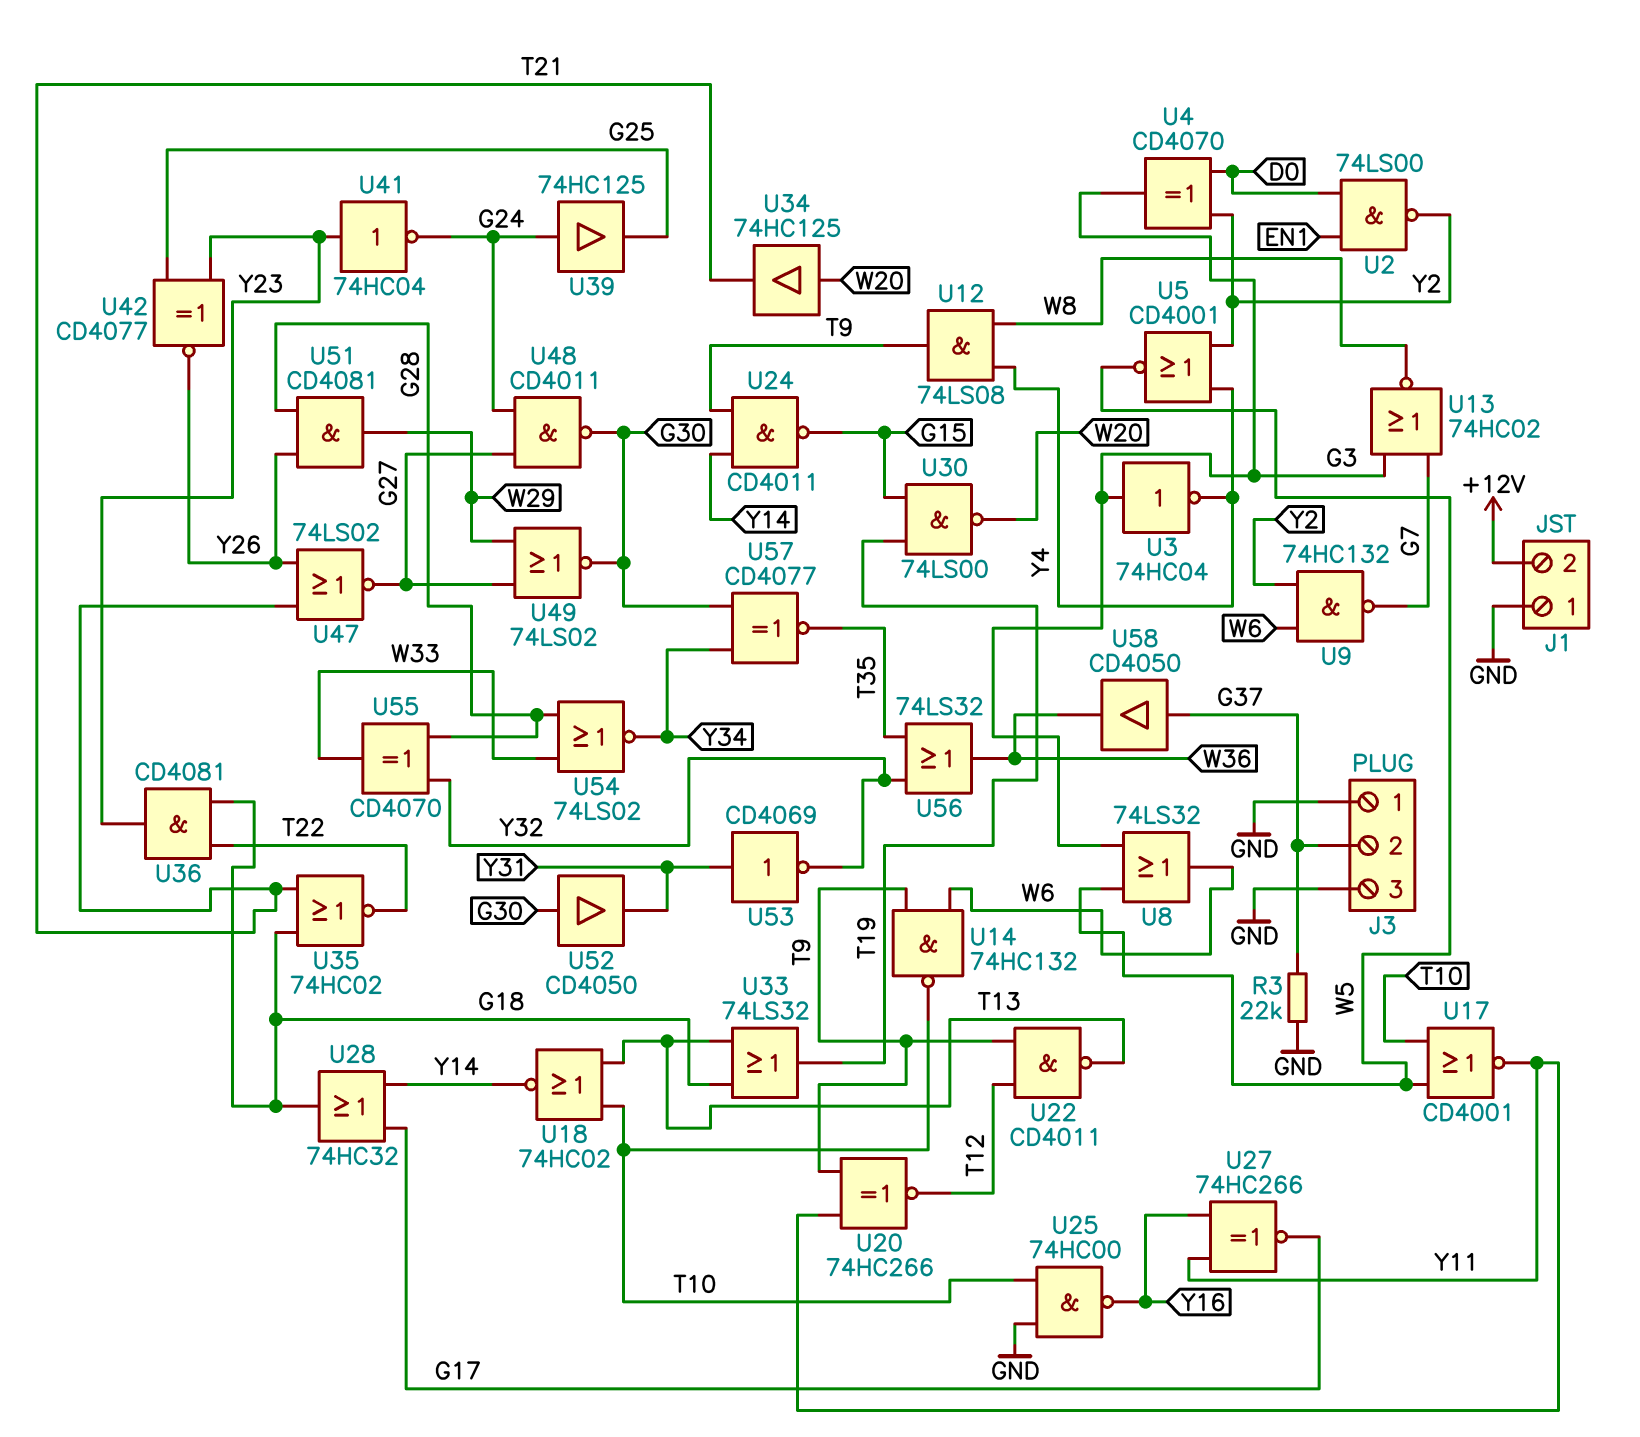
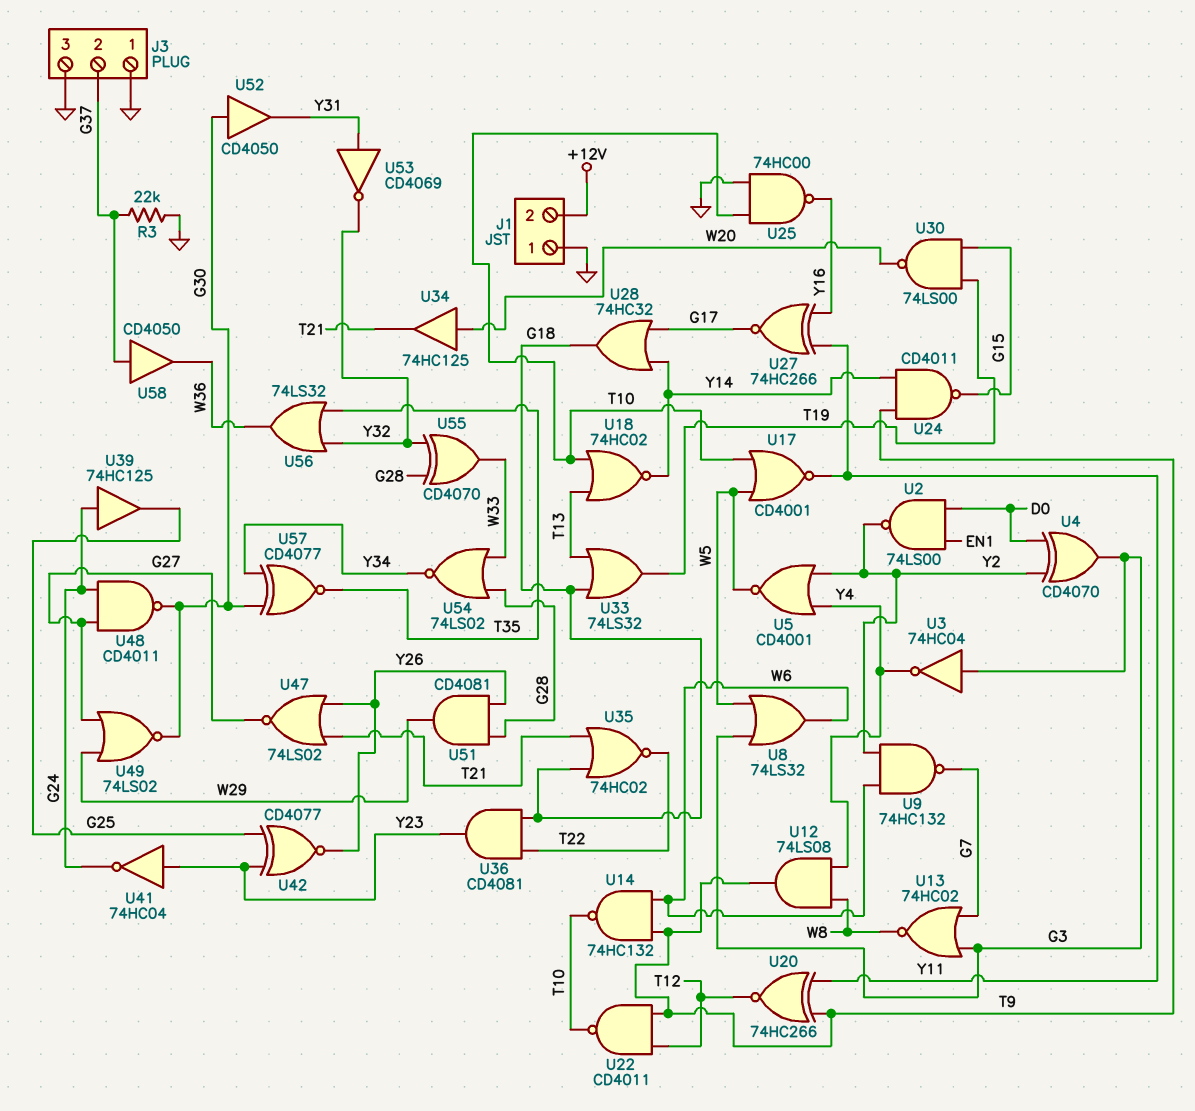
U22: NAND CD4011 (in T9, in T12, out T13) -> NAND CD4011 (in T9, in T12, out T10)

